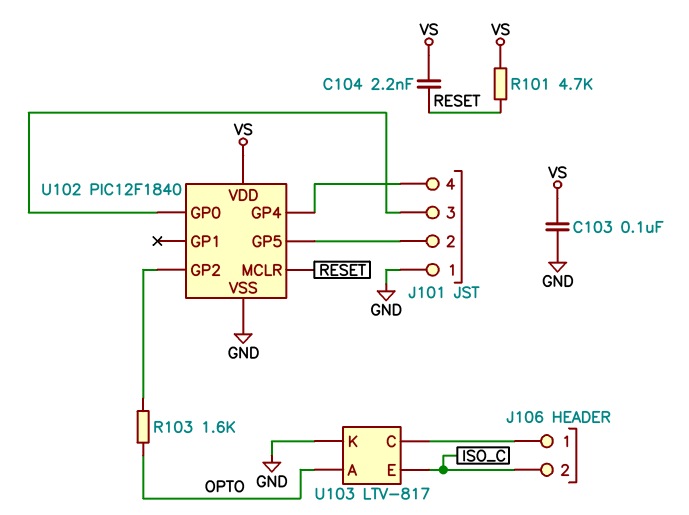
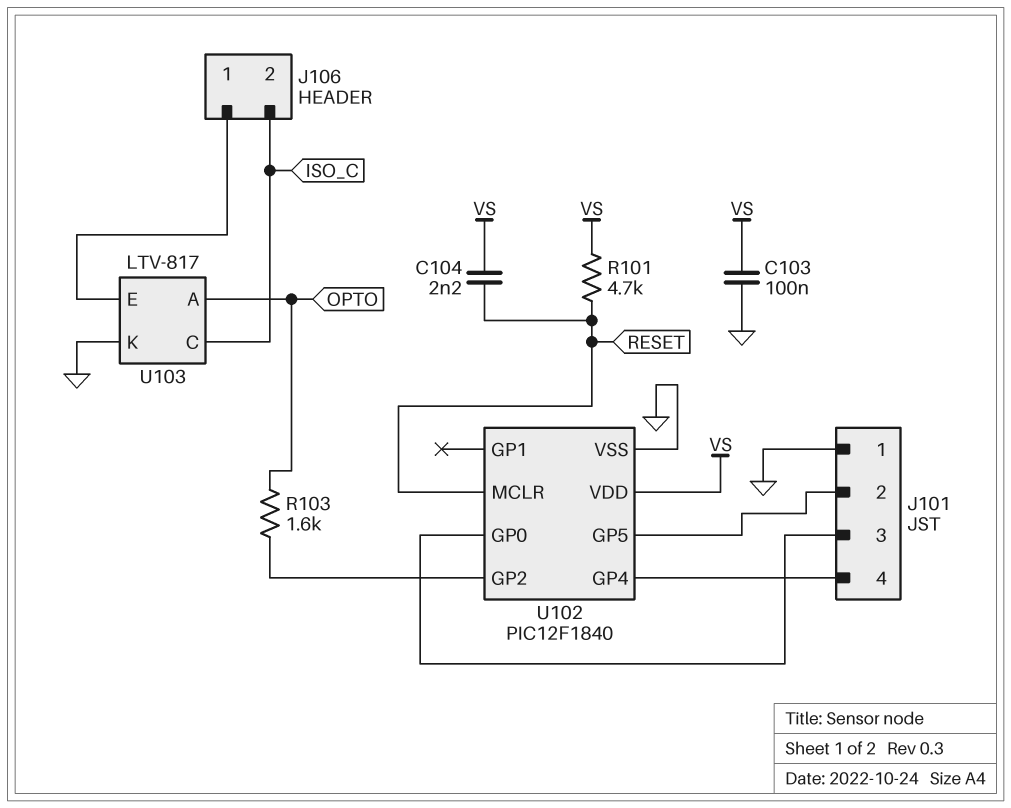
U103 pin C: J106/1 -> ISO_C
U103 pin E: ISO_C -> J106/1

